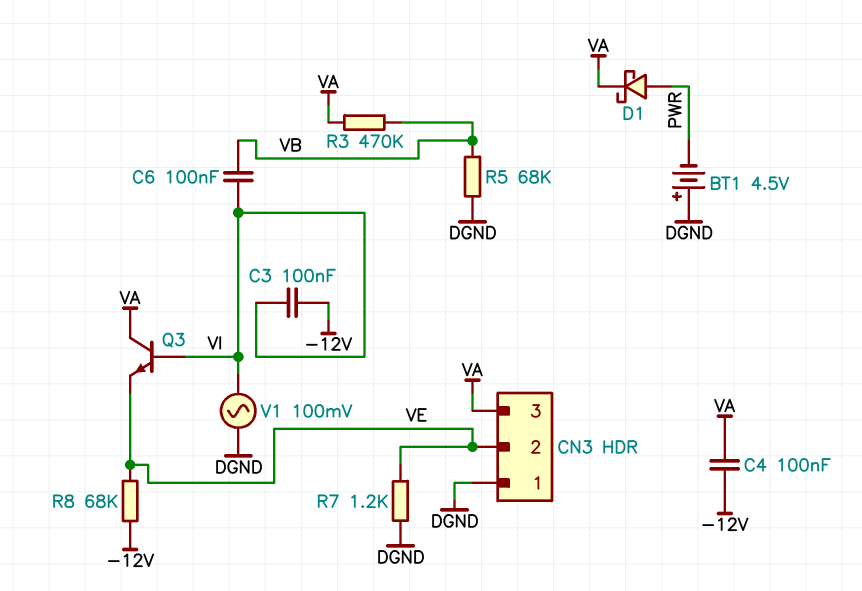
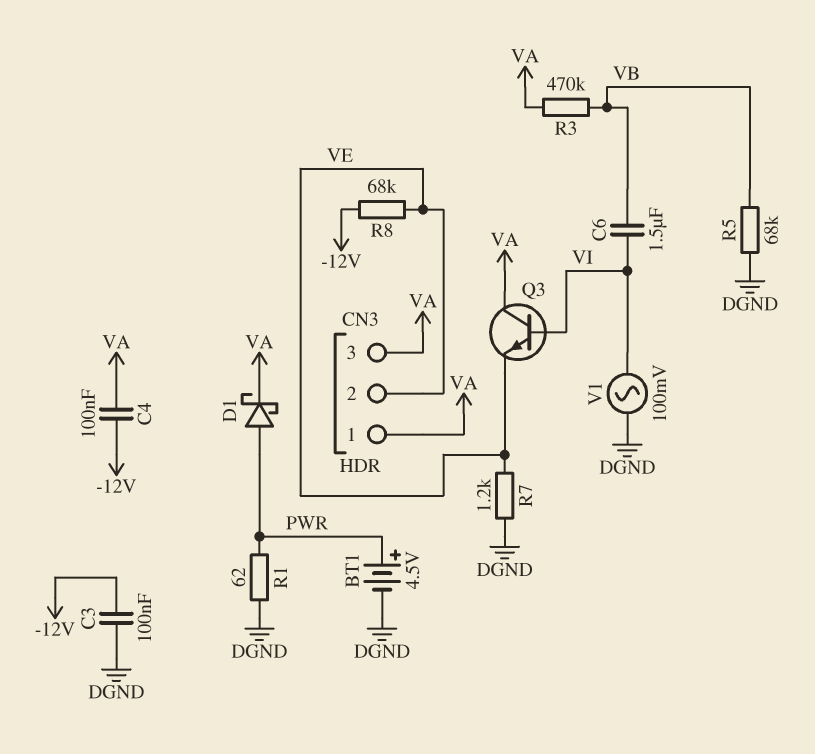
BT1: 4.5V (plus DGND, minus PWR) -> 4.5V (plus PWR, minus DGND)
C3: 100nF (-12V, VI) -> 100nF (-12V, DGND)
C6: 100nF (VB, VI) -> 1.5uF (VB, VI)
CN3 pin 1: DGND -> VA
R1: none -> 62 (DGND, PWR)

